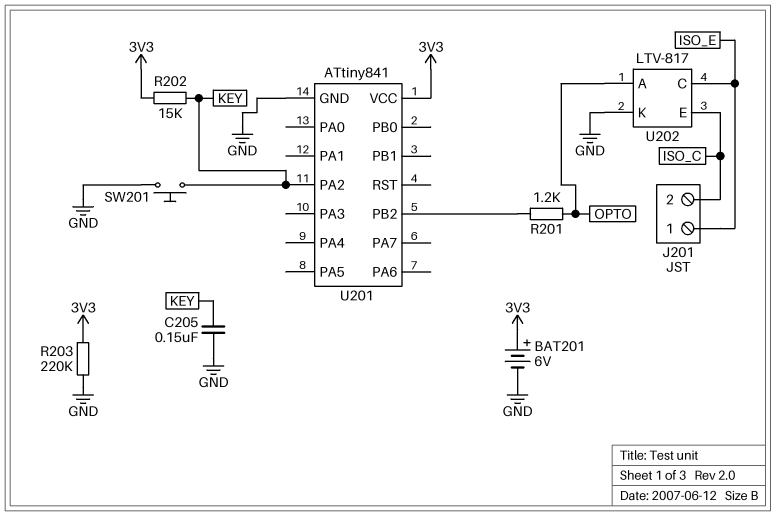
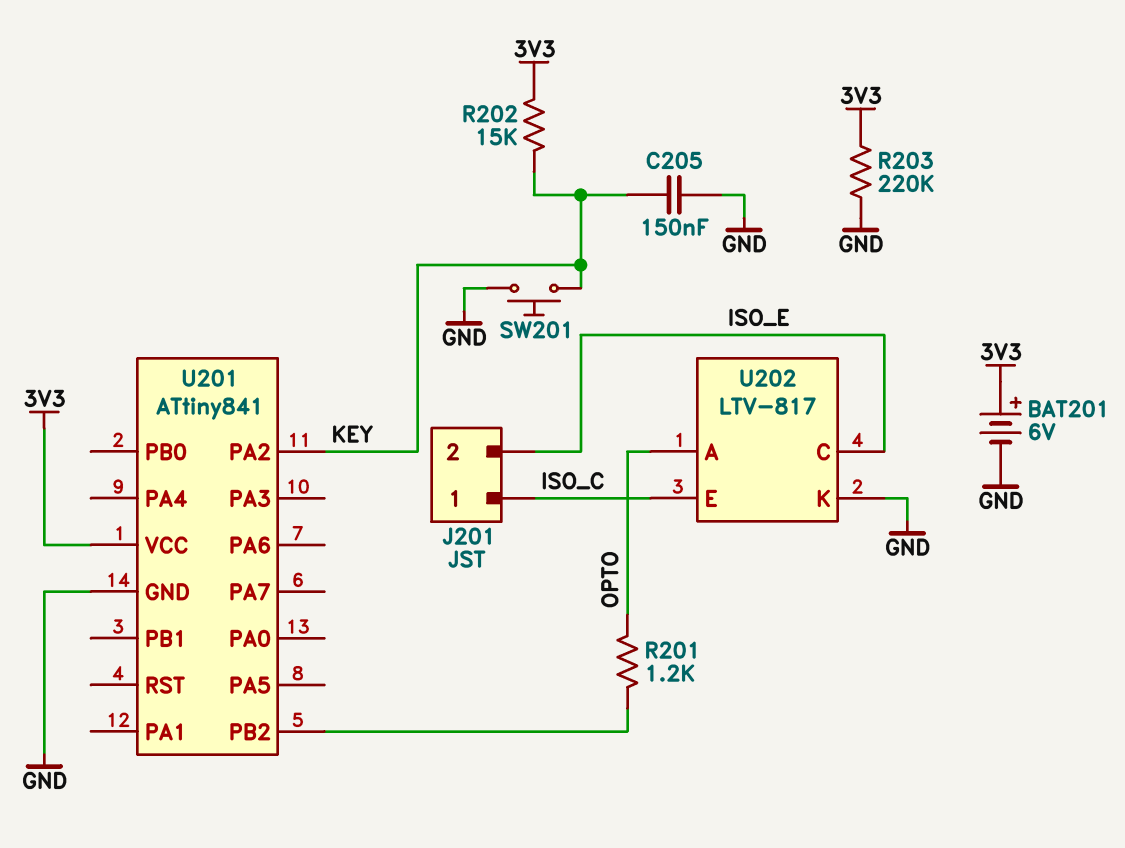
J201 pin 1: ISO_E -> ISO_C
J201 pin 2: ISO_C -> ISO_E

